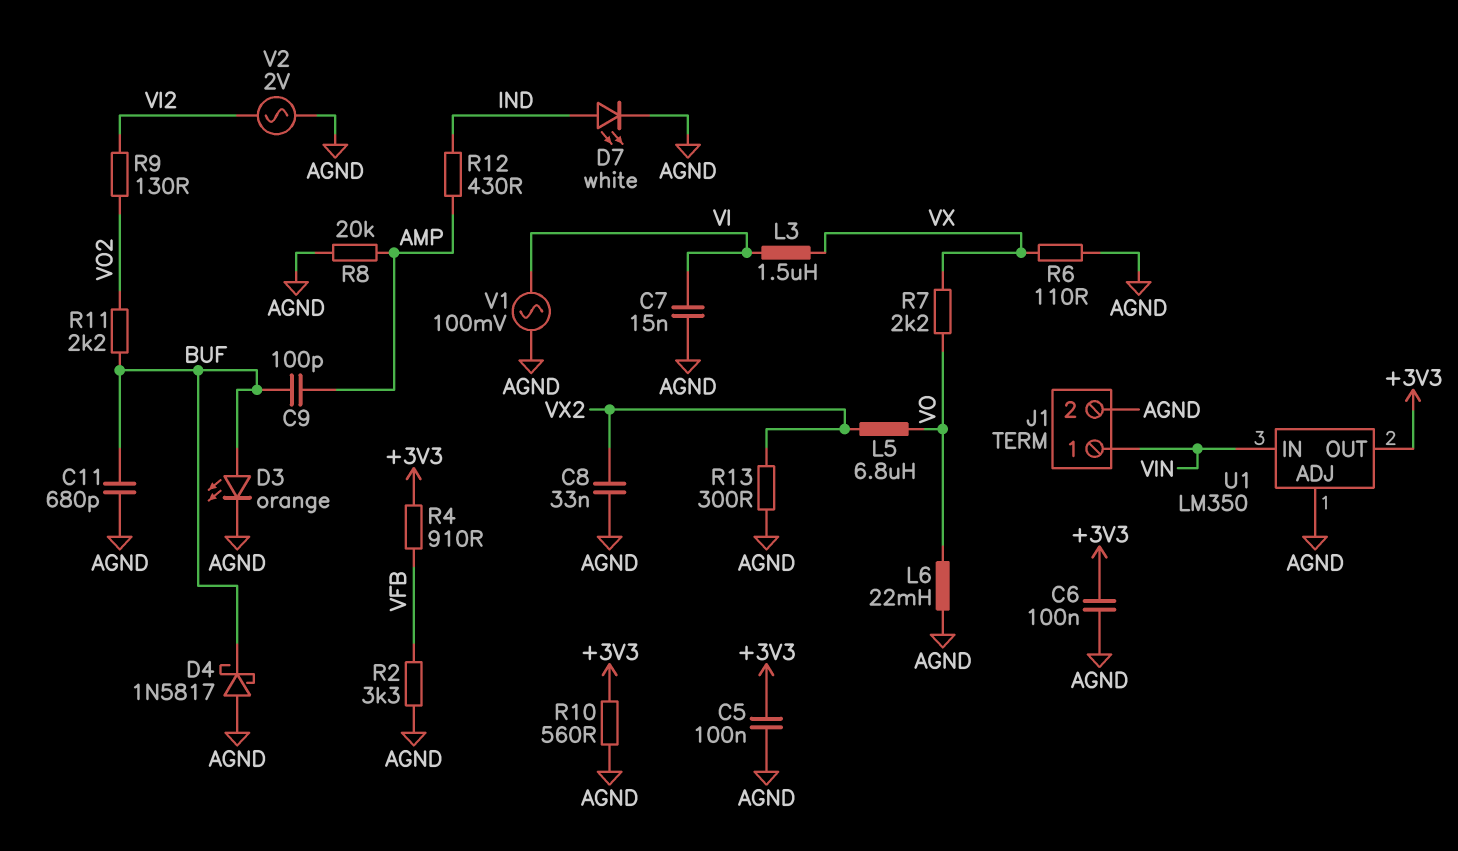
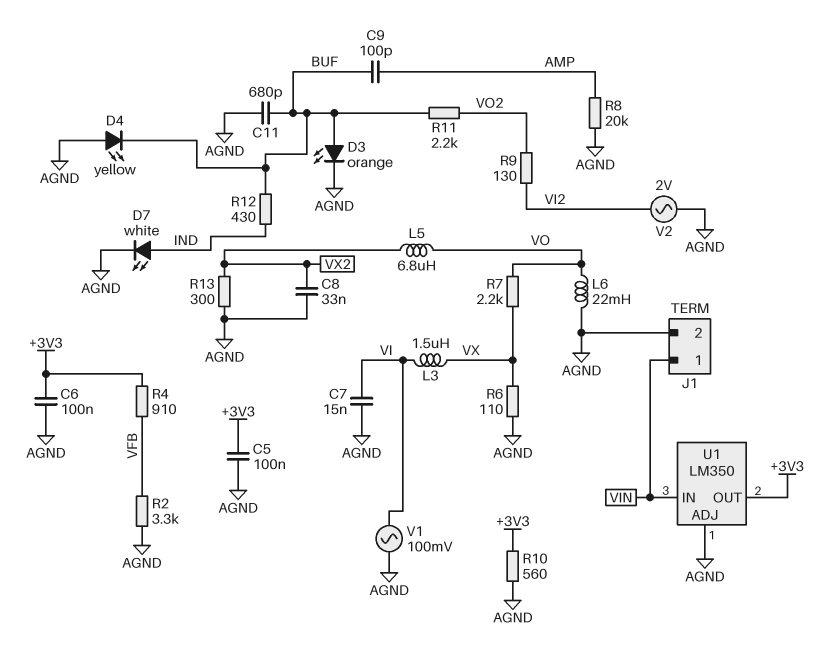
D4: schottky 1N5817 (A AGND, K BUF) -> LED yellow (A AGND, K BUF)
R12: 430 (AMP, IND) -> 430 (BUF, IND)

